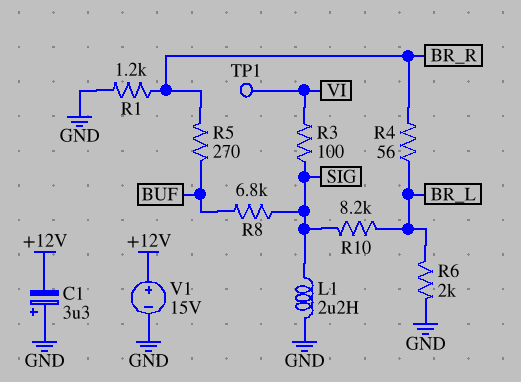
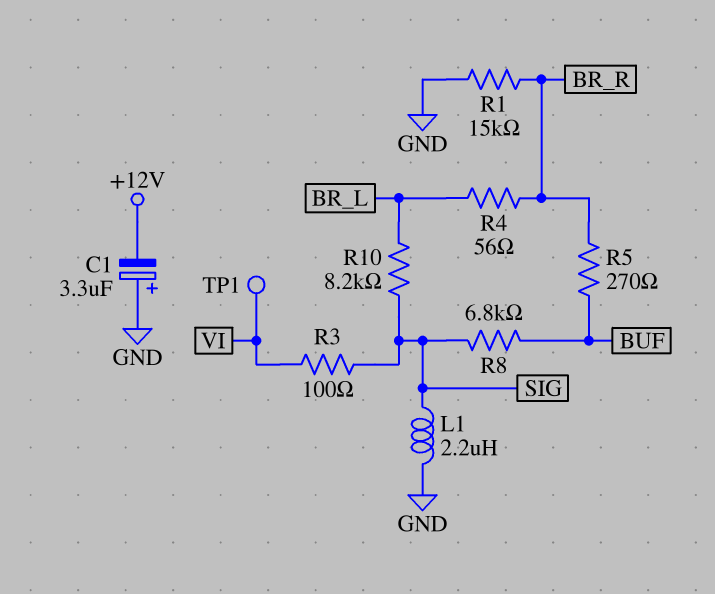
R1: 1.2k (BR_R, GND) -> 15k (BR_R, GND)
R6: 2k (BR_L, GND) -> none
V1: 15V (plus +12V, minus GND) -> none

